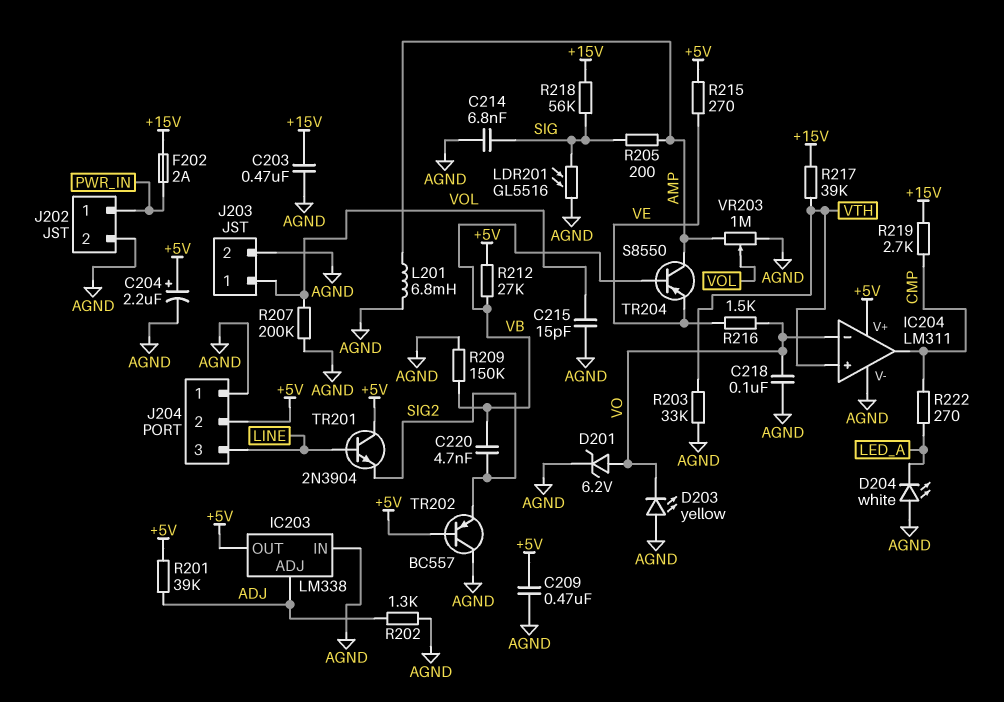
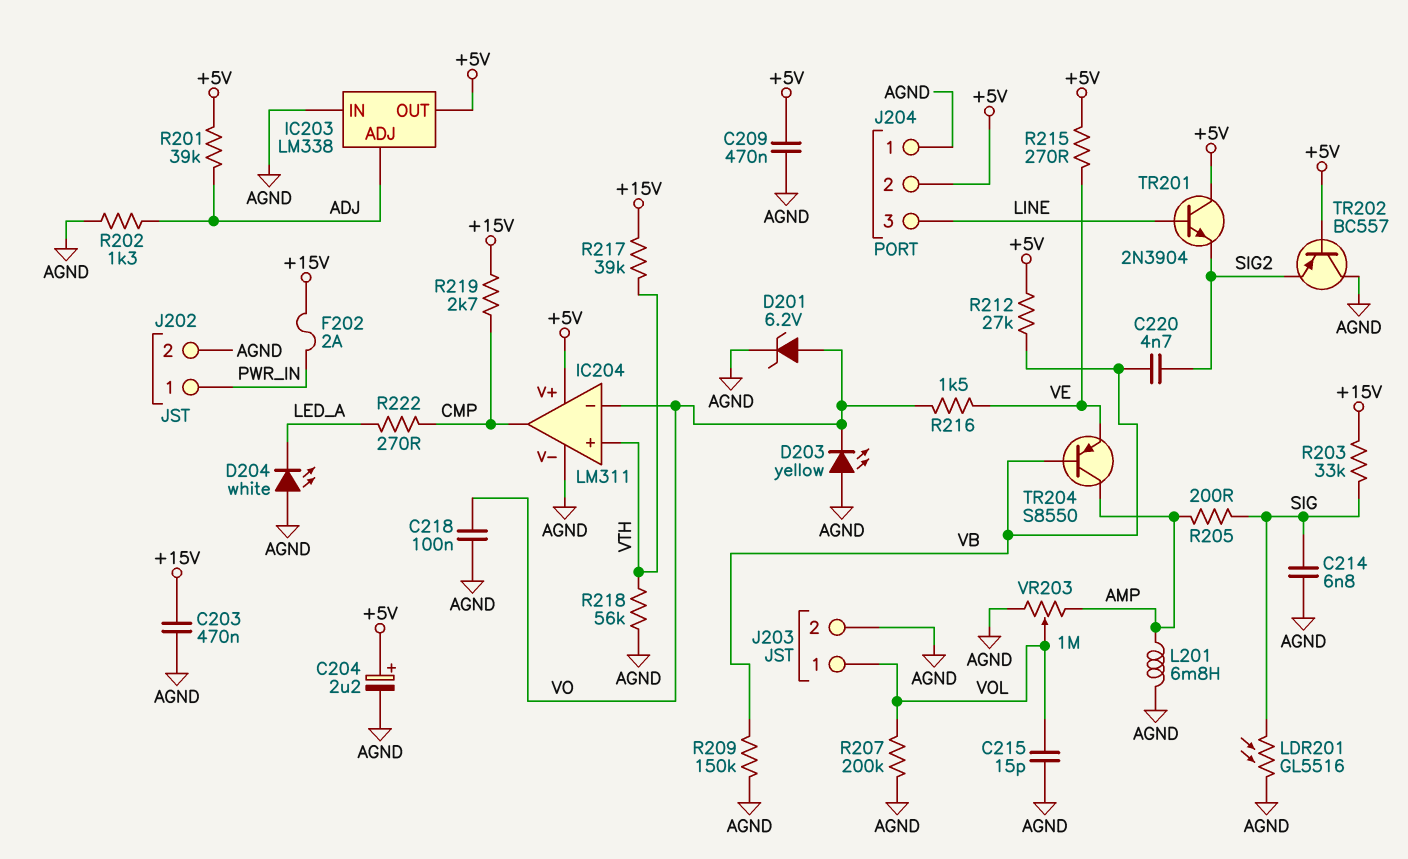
R203: 33k (AGND, VTH) -> 33k (+15V, SIG)
R218: 56k (+15V, SIG) -> 56k (AGND, VTH)

